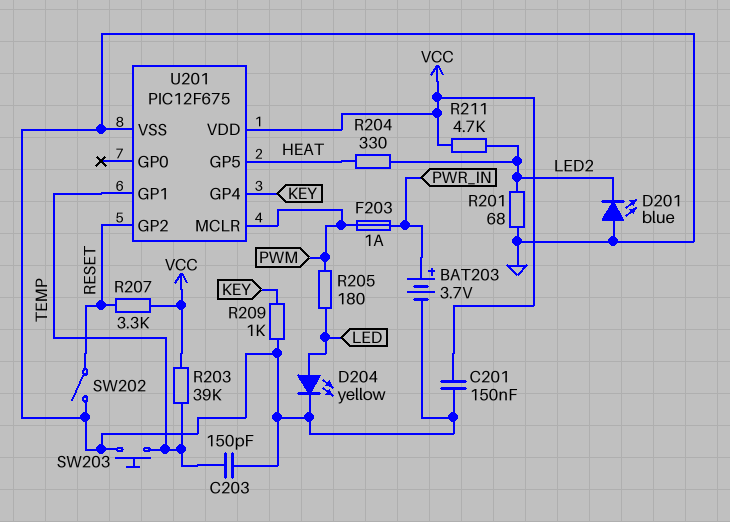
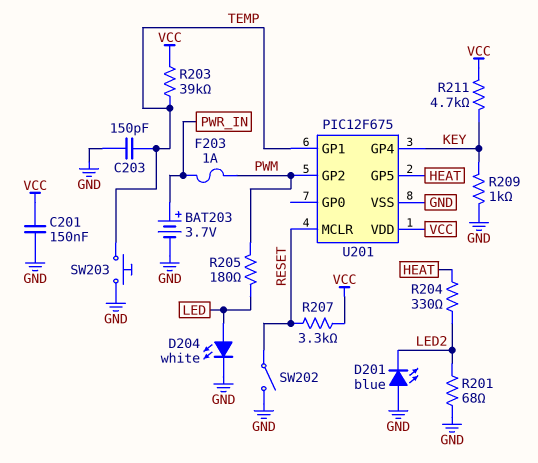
D204: LED yellow (A LED, K GND) -> LED white (A LED, K GND)
R211: 4.7k (LED2, VCC) -> 4.7k (KEY, VCC)
U201 pin GP2: RESET -> PWM
U201 pin MCLR: PWM -> RESET

